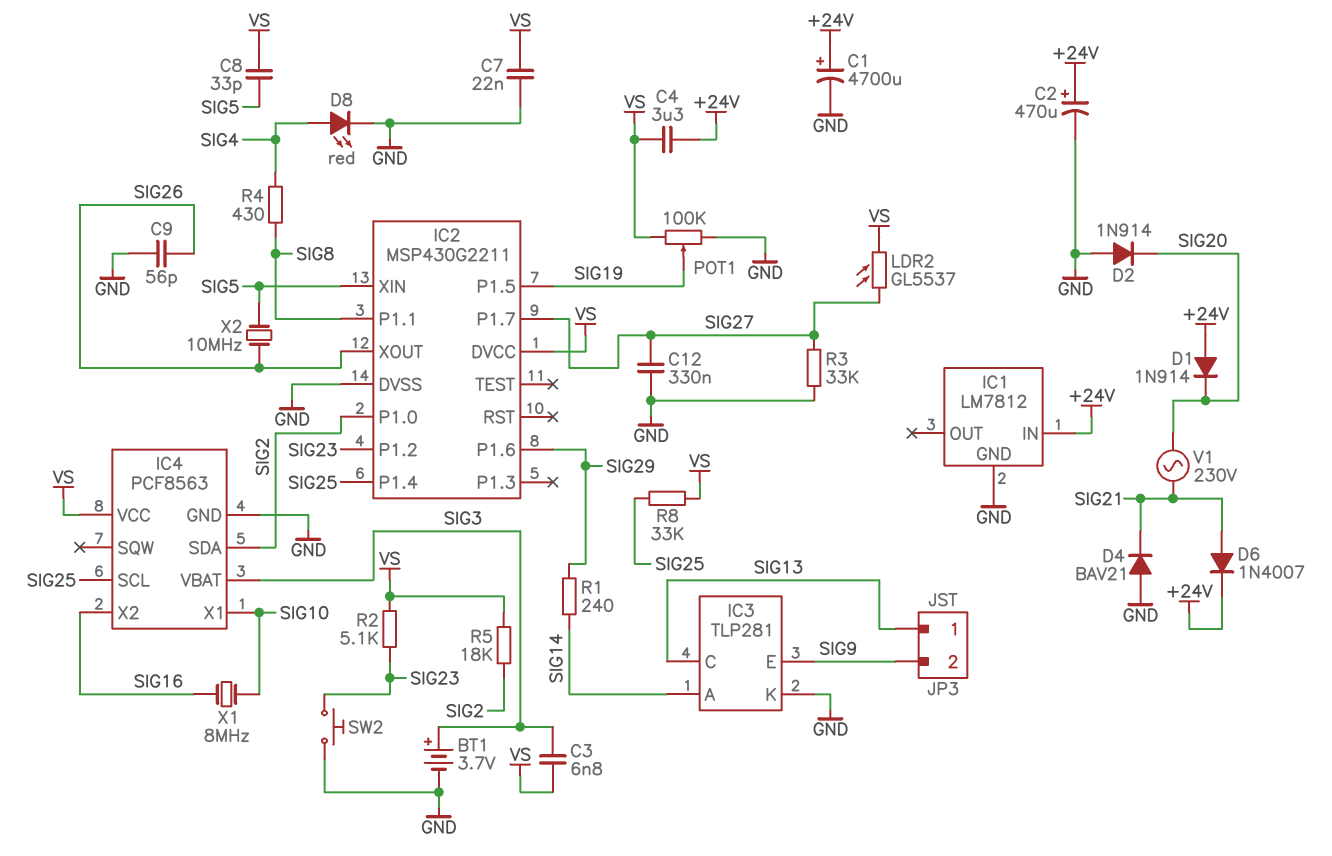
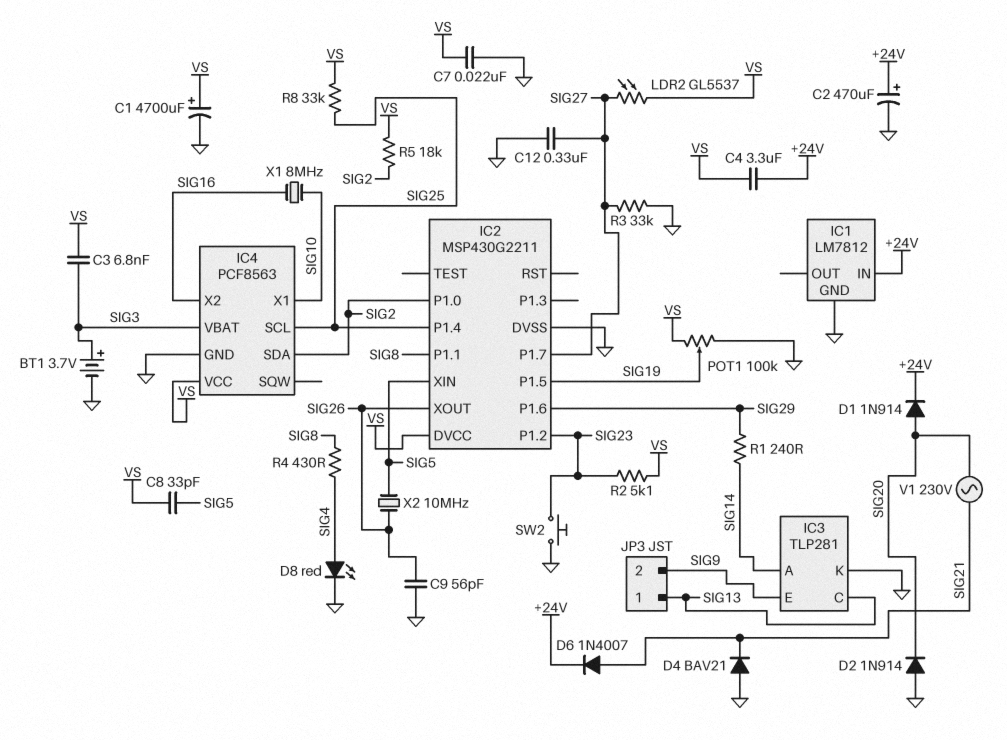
C1: 4700uF (plus +24V, minus GND) -> 4700uF (plus VS, minus GND)
D1: diode 1N914 (A +24V, K SIG20) -> diode 1N914 (A SIG20, K +24V)

